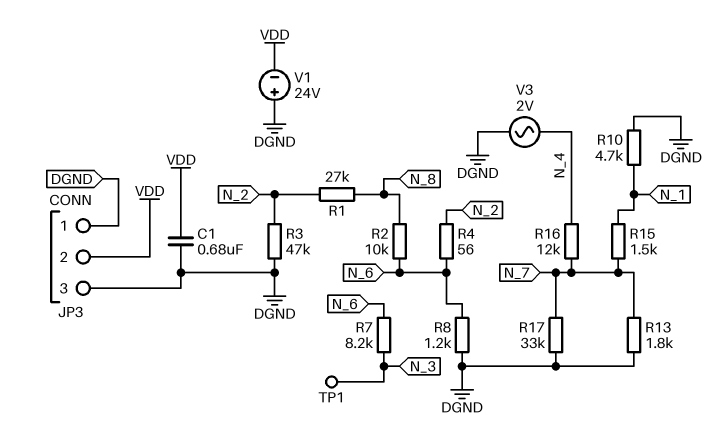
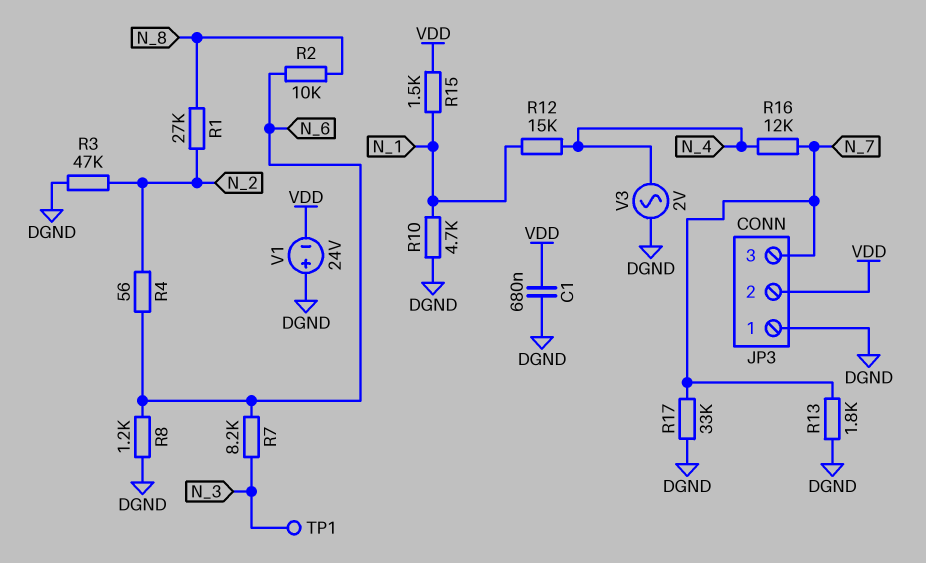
JP3 pin 3: DGND -> N_7
R12: none -> 15k (N_1, N_4)
R15: 1.5k (N_1, N_7) -> 1.5k (N_1, VDD)

